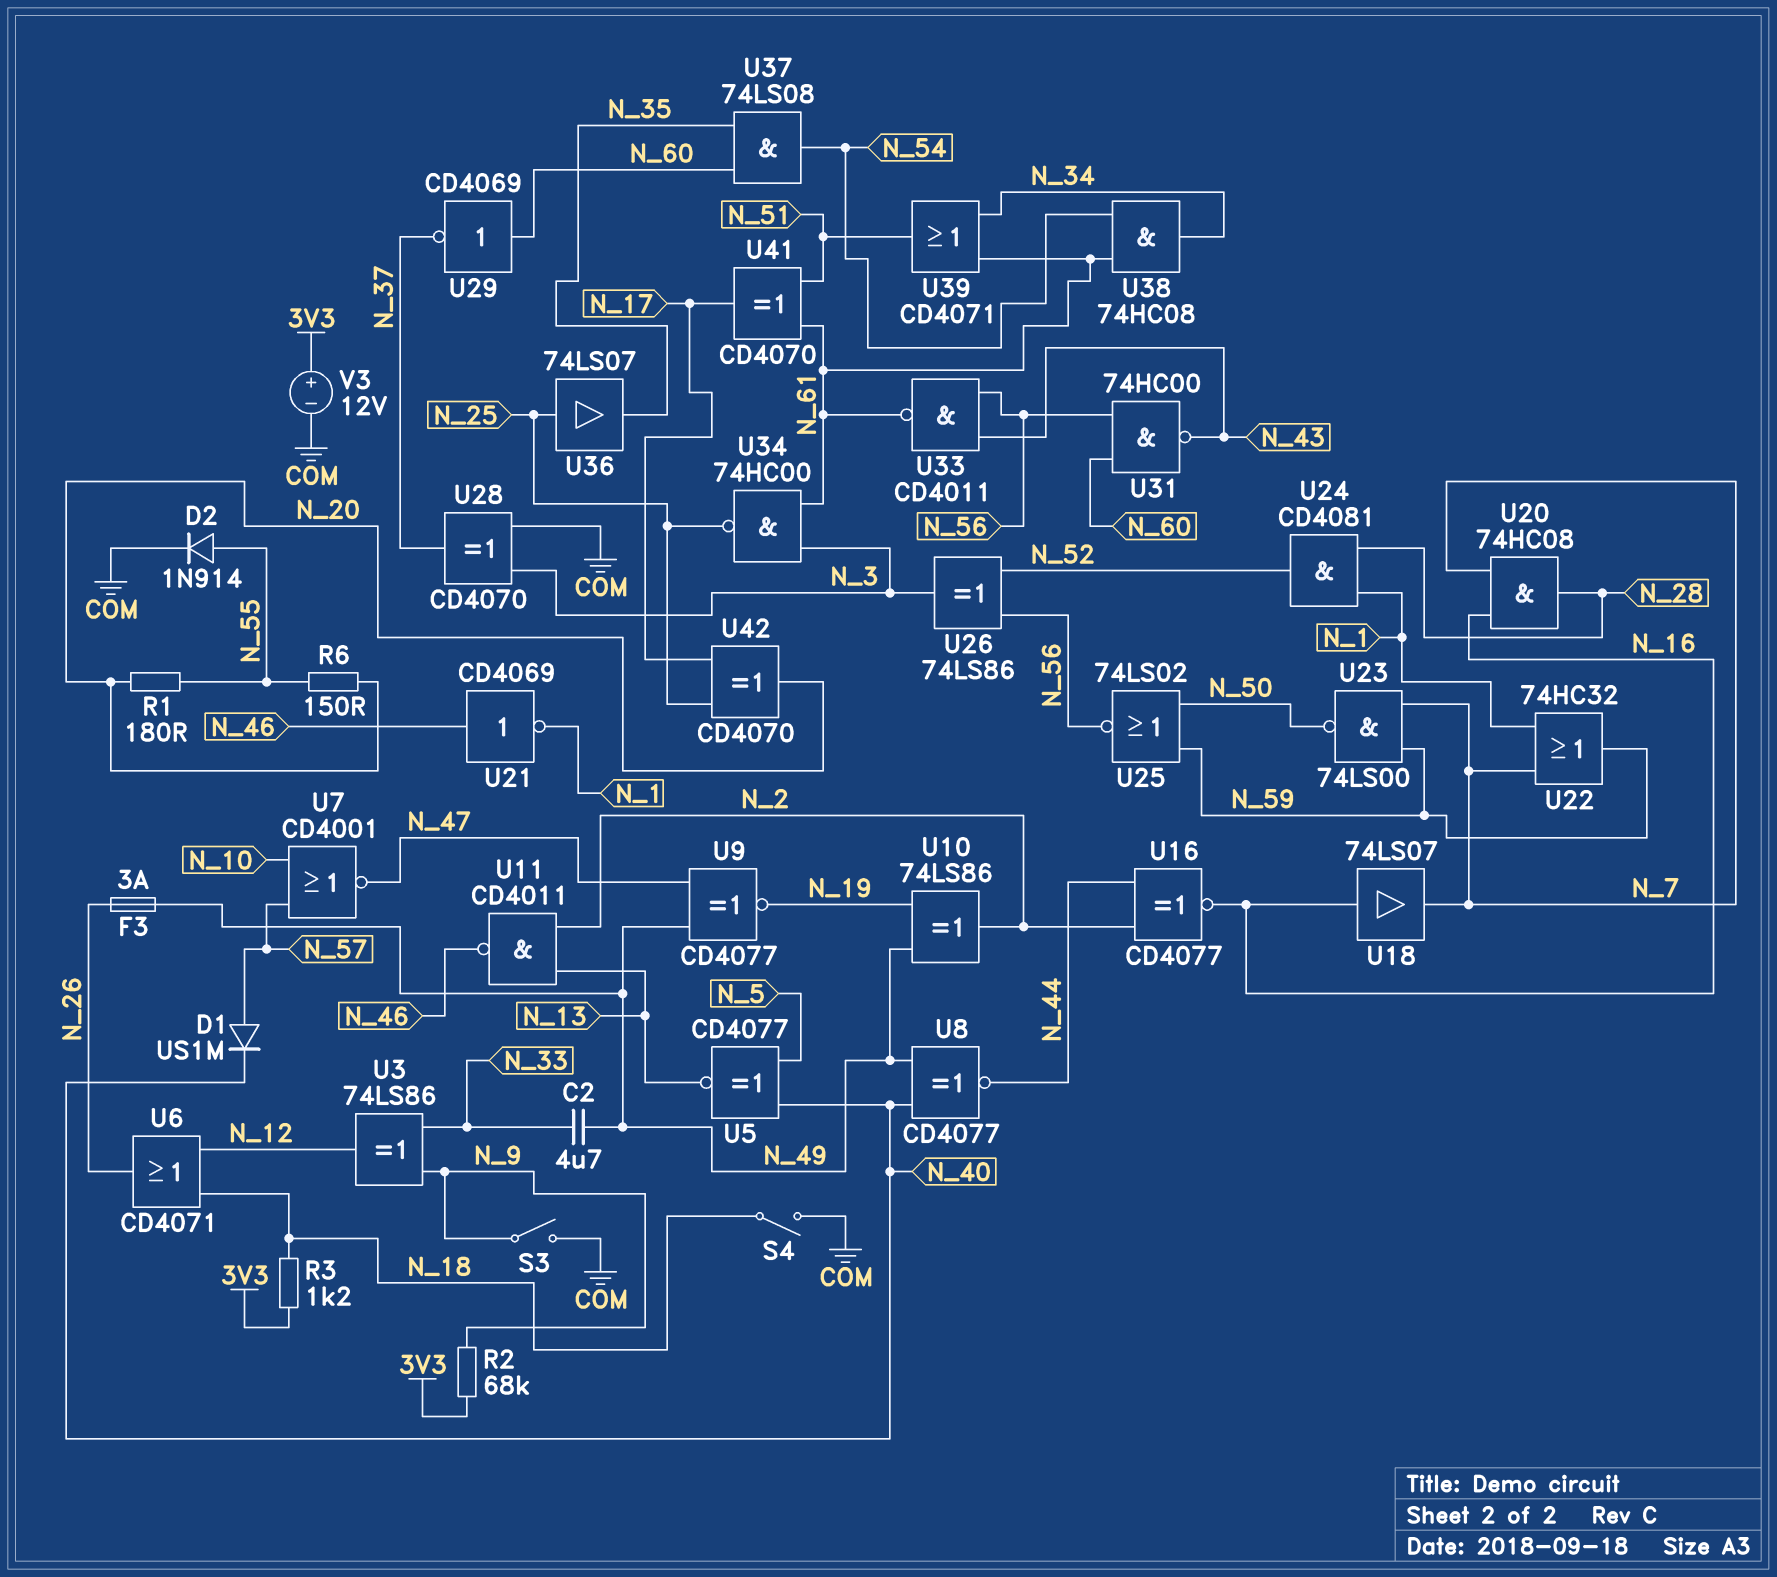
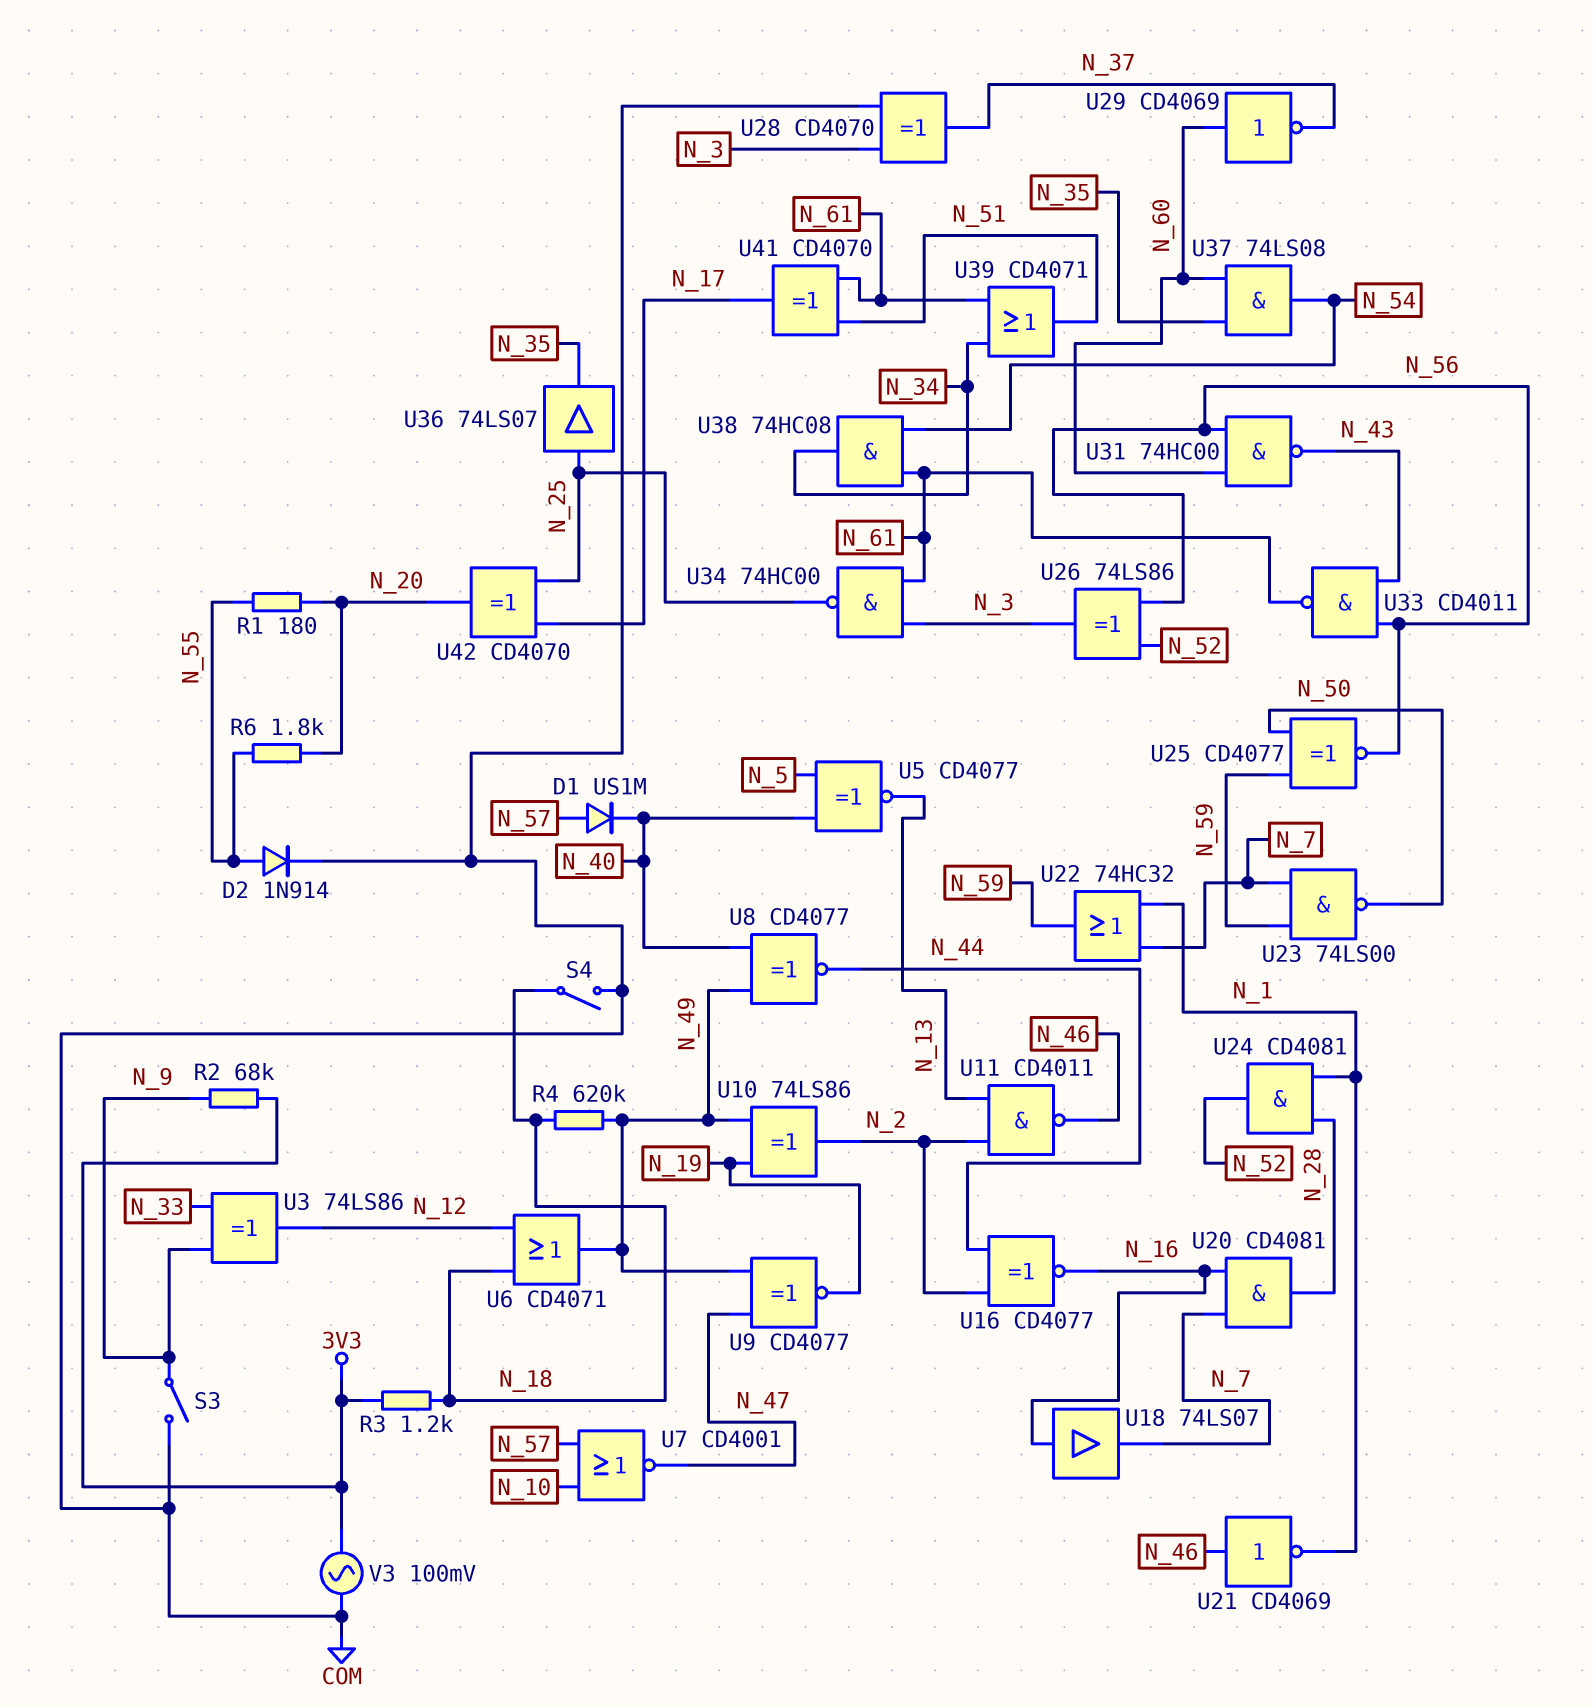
C2: 4.7uF (N_33, N_49) -> none
F3: 3A (N_26, N_49) -> none
R4: none -> 620k (N_18, N_49)
R6: 150 (N_20, N_55) -> 1.8k (N_20, N_55)
U6: OR CD4071 (in N_12, in N_18, out N_26) -> OR CD4071 (in N_12, in N_18, out N_49)
U20: AND 74HC08 (in N_7, in N_16, out N_28) -> AND CD4081 (in N_7, in N_16, out N_28)
U25: NOR 74LS02 (in N_50, in N_59, out N_56) -> XNOR CD4077 (in N_50, in N_59, out N_56)
V3: 12V (plus 3V3, minus COM) -> AC 100mV (3V3, COM)

